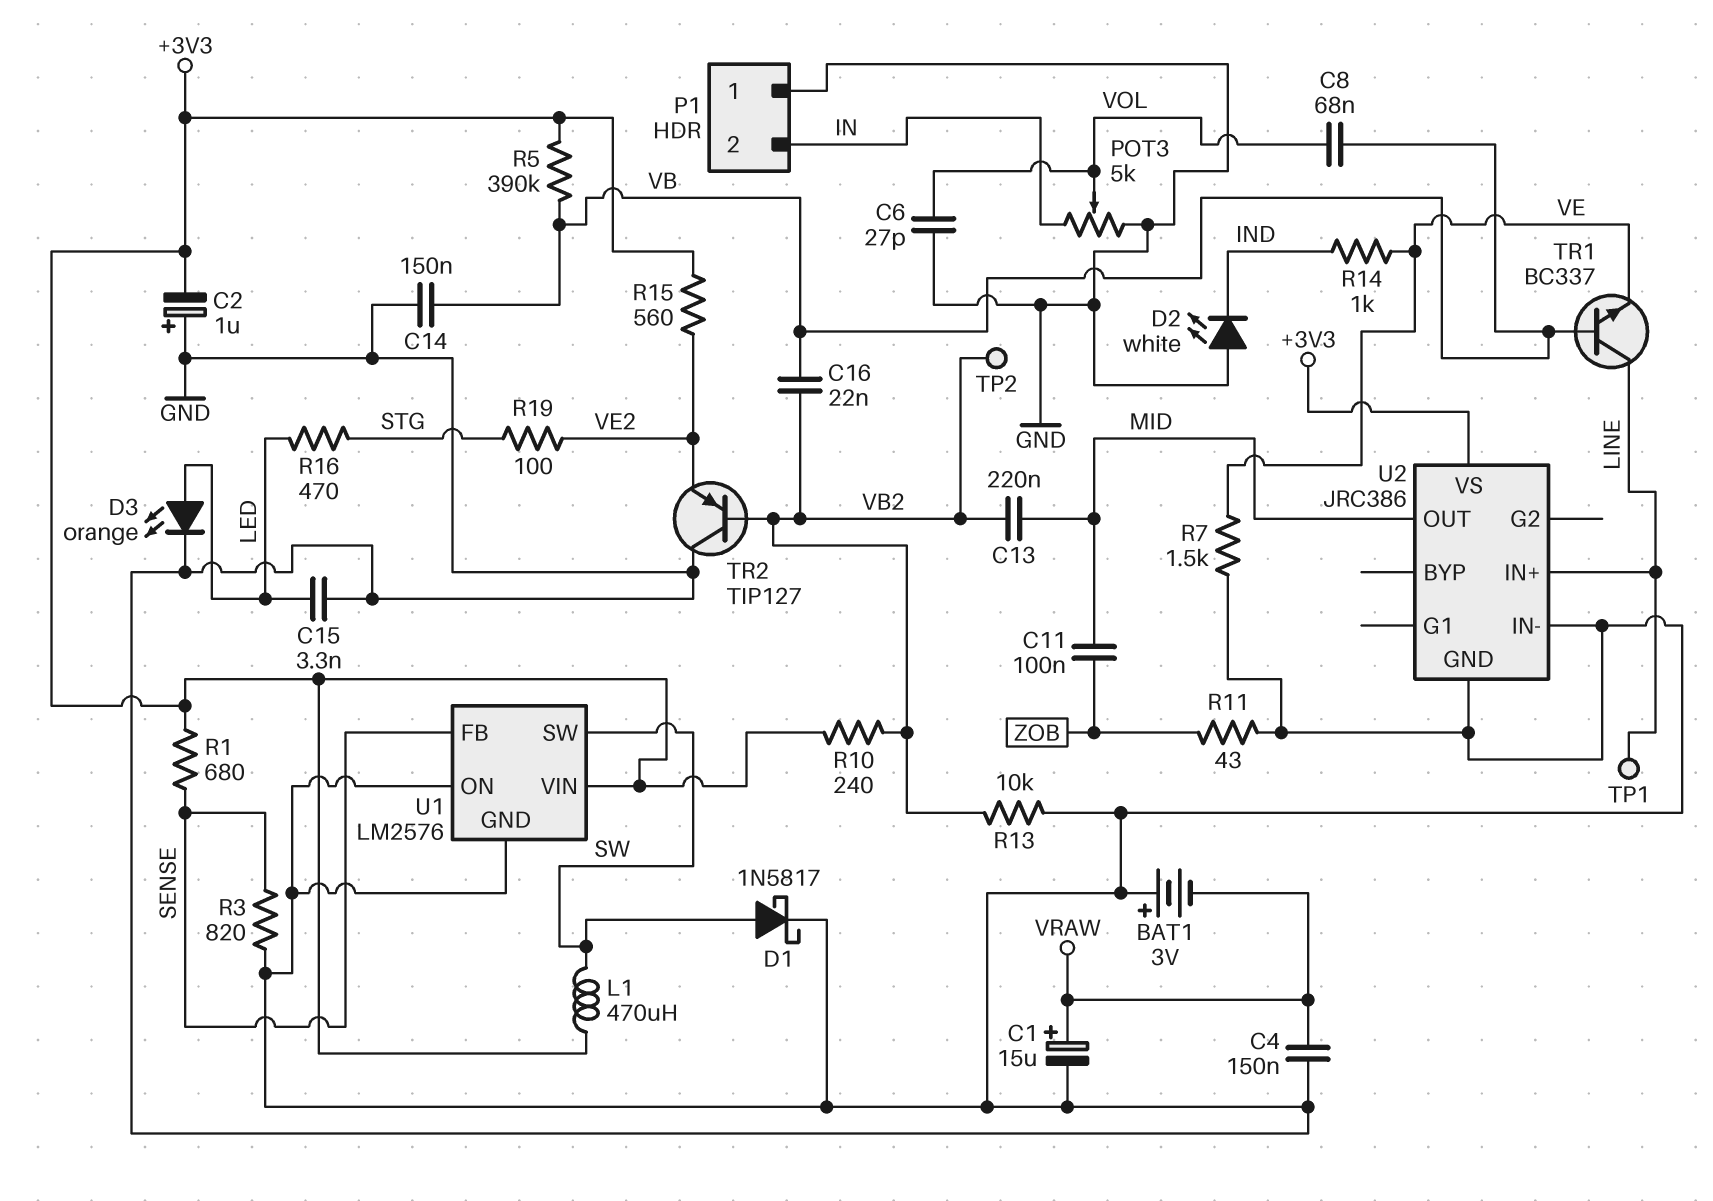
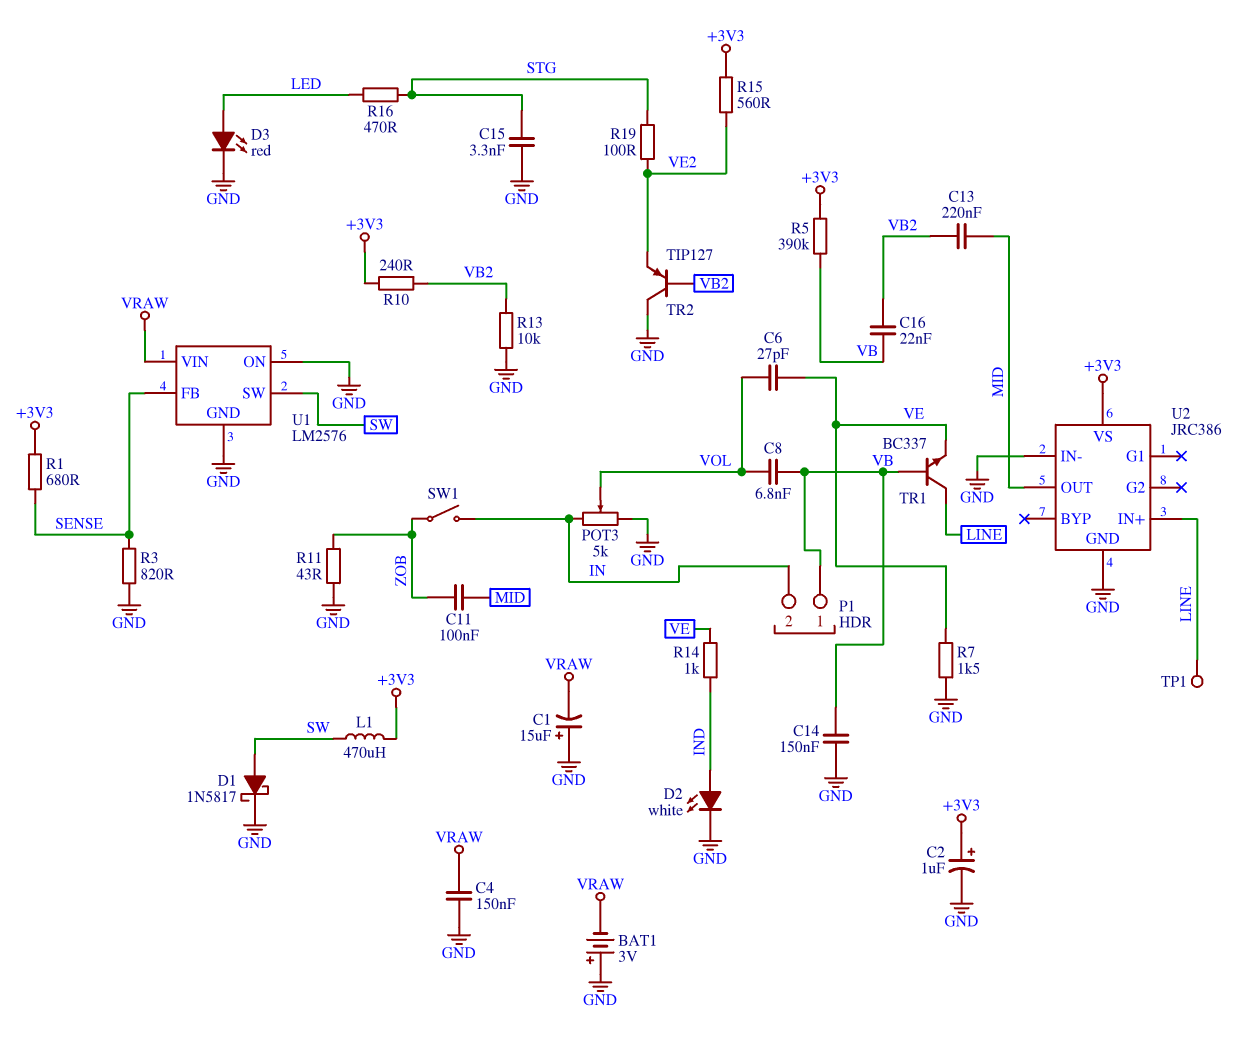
C1: 15uF (plus VRAW, minus GND) -> 15uF (plus GND, minus VRAW)
C2: 1uF (plus GND, minus +3V3) -> 1uF (plus +3V3, minus GND)
C6: 27pF (GND, VOL) -> 27pF (VE, VOL)
C8: 68nF (VB, VOL) -> 6.8nF (VB, VOL)
C15: 3.3nF (GND, LED) -> 3.3nF (GND, STG)
D2: LED white (A GND, K IND) -> LED white (A IND, K GND)
D3: LED orange (A LED, K GND) -> LED red (A LED, K GND)
P1 pin 1: GND -> VB
SW1: none -> switch (IN, ZOB)
TP2: test point (VB2) -> none
U1 pin VIN: +3V3 -> VRAW

